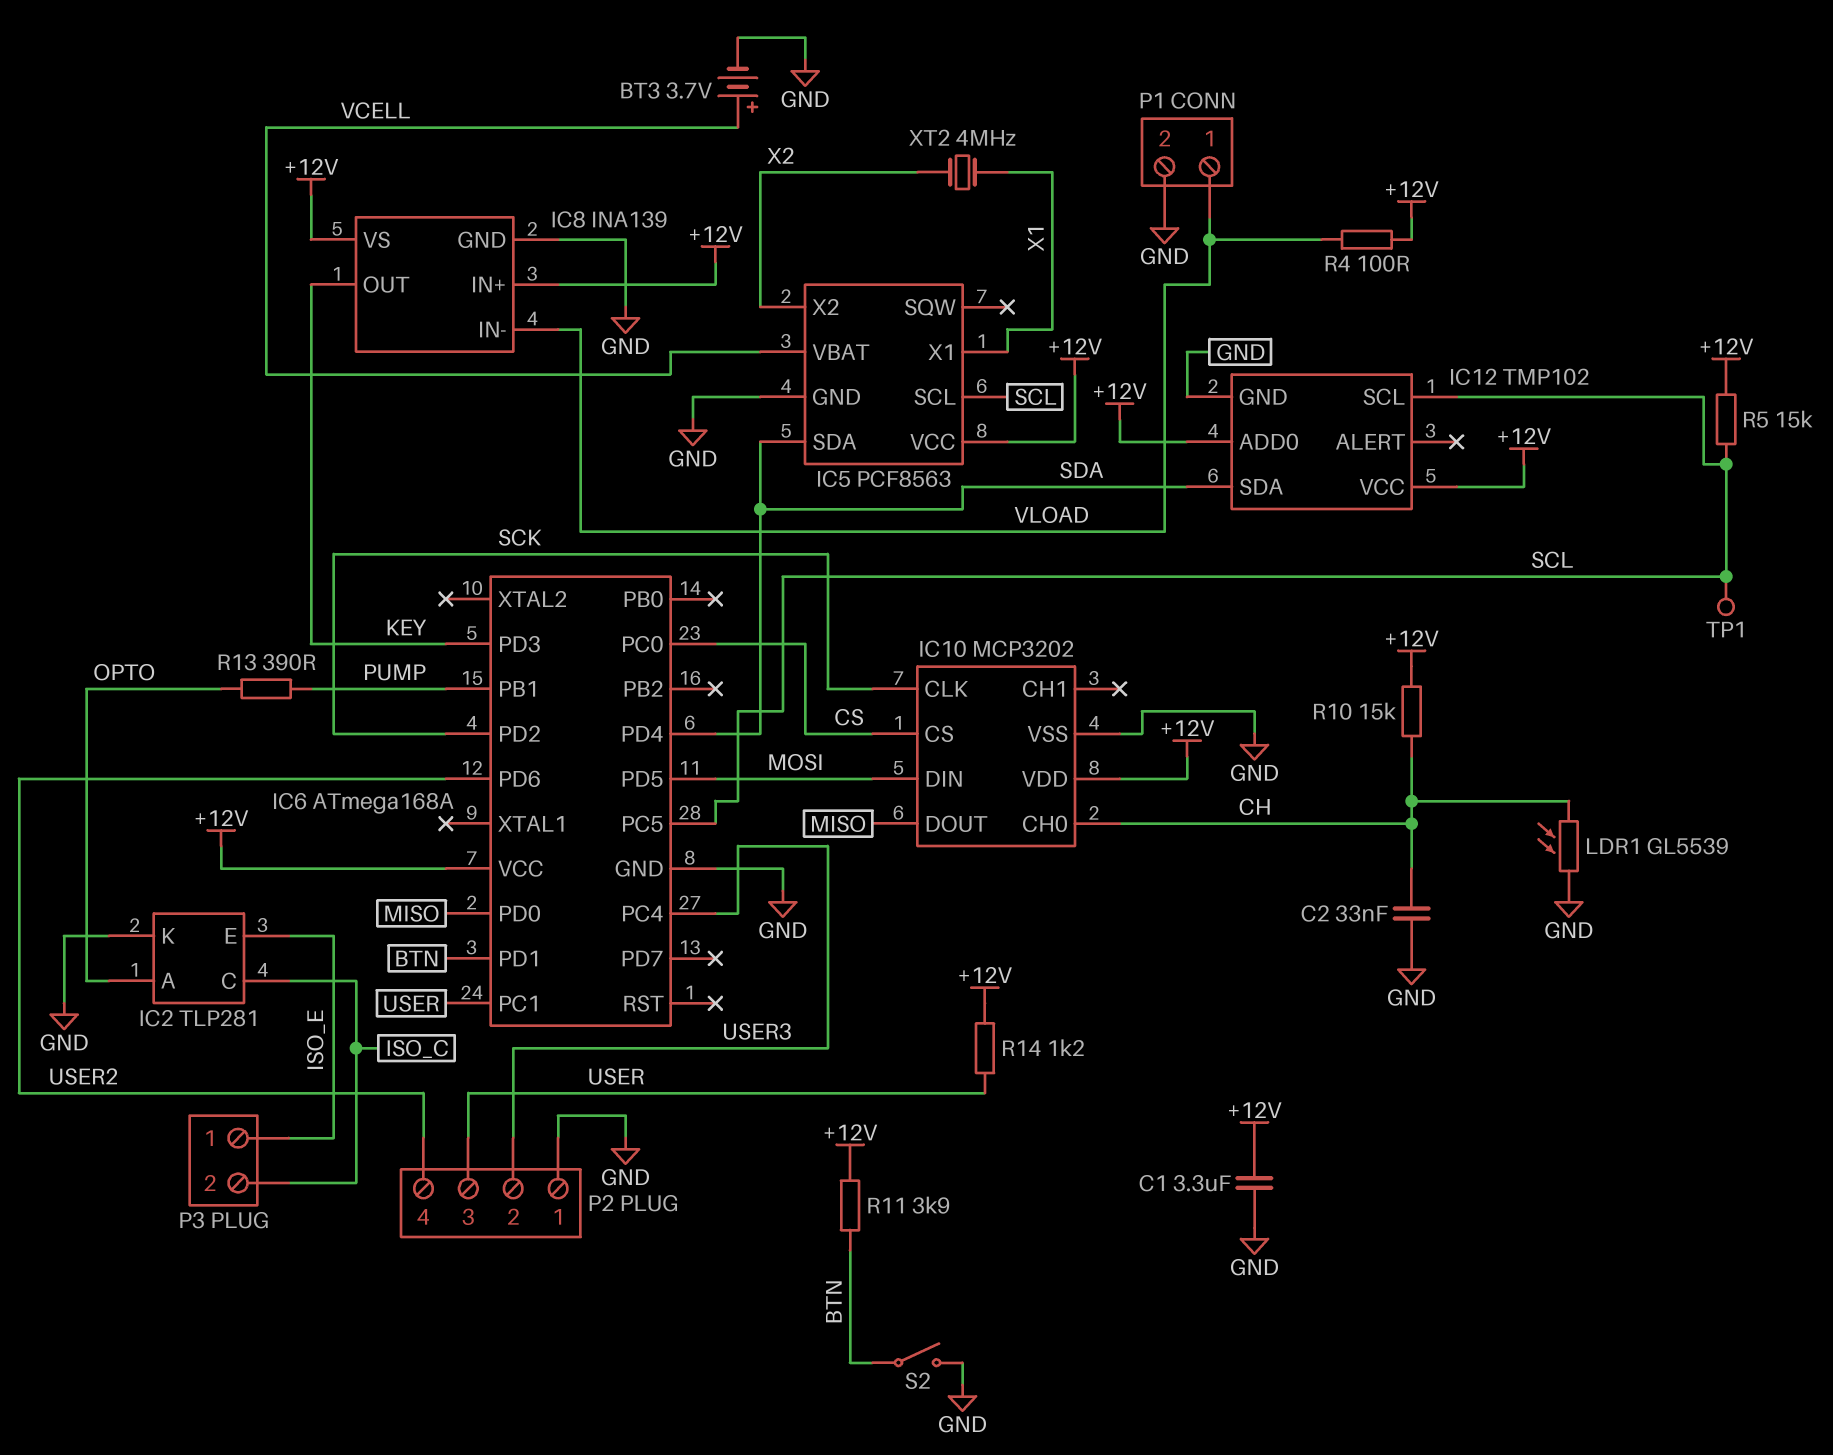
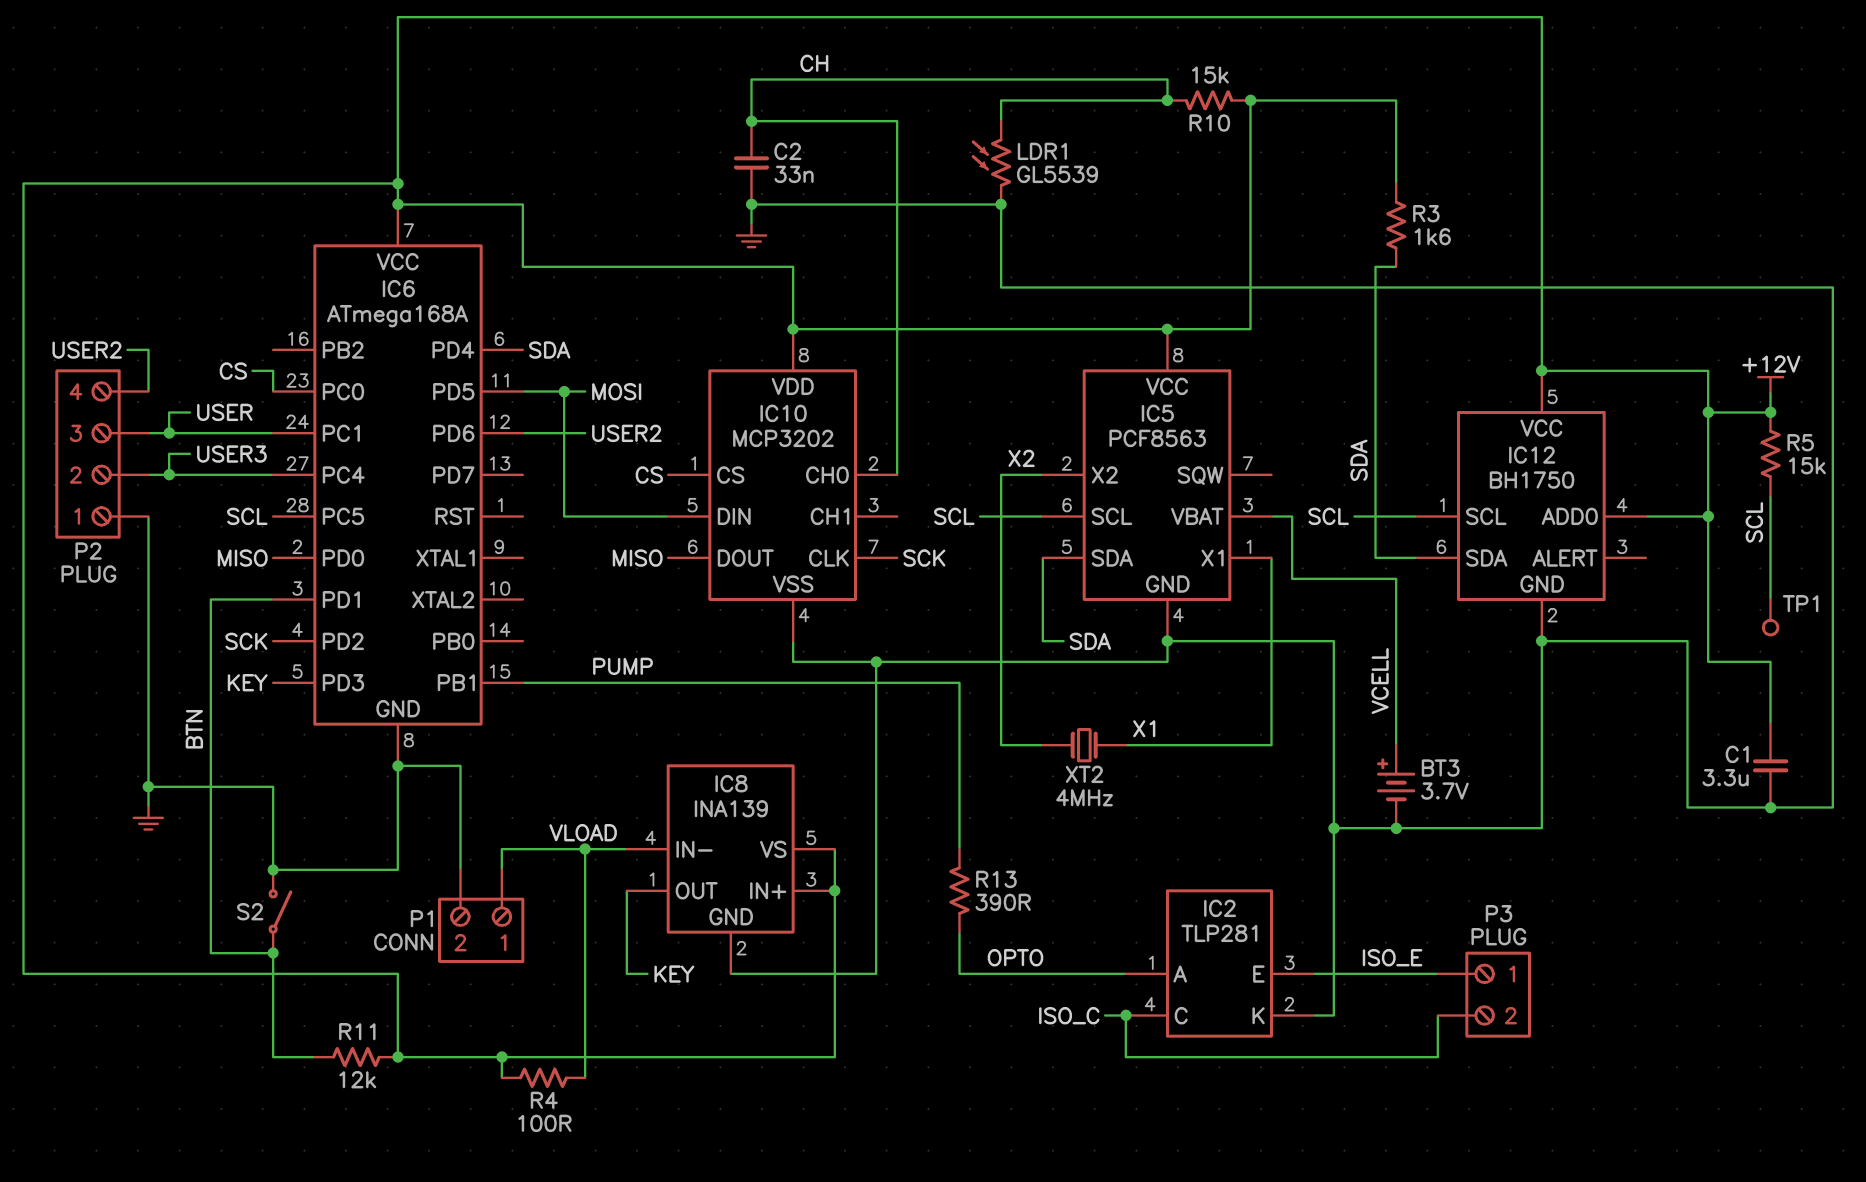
IC12: TMP102 -> BH1750
R3: none -> 1.6k (+12V, SDA)
R11: 3.9k (+12V, BTN) -> 12k (+12V, BTN)
R14: 1.2k (+12V, USER) -> none

